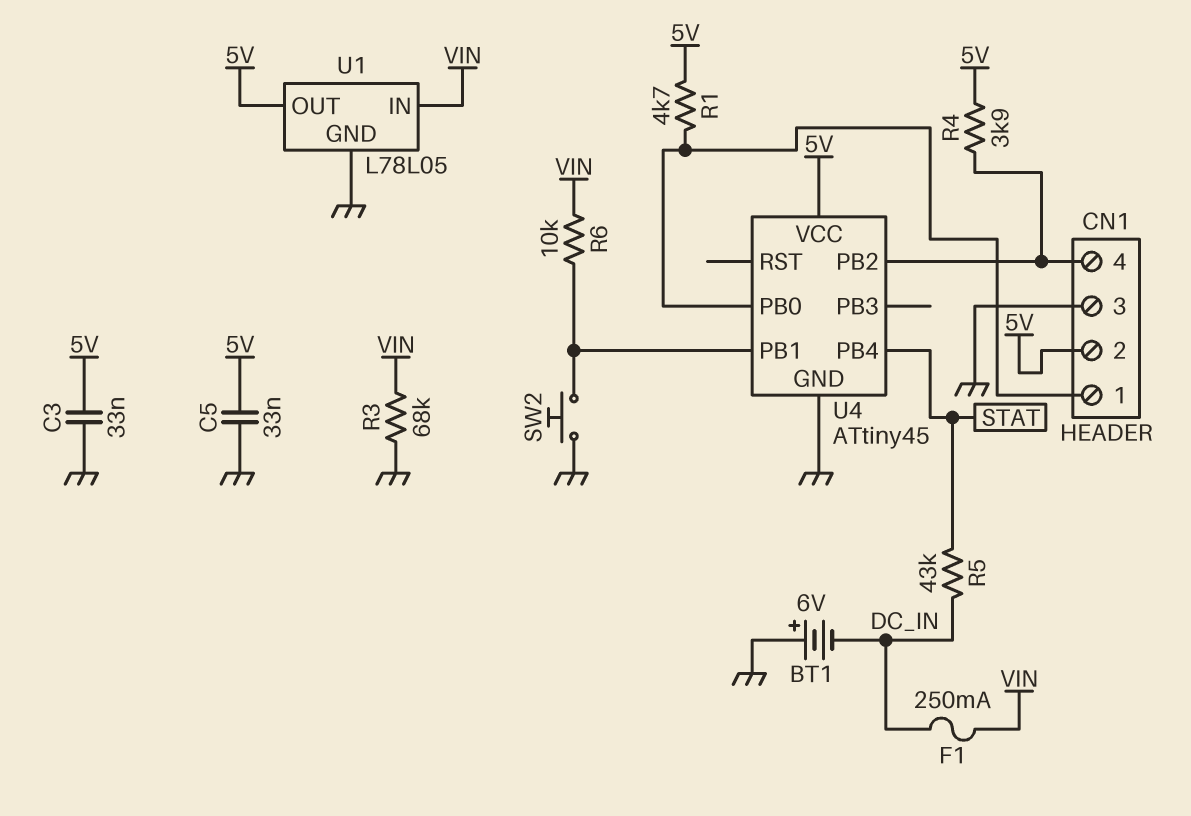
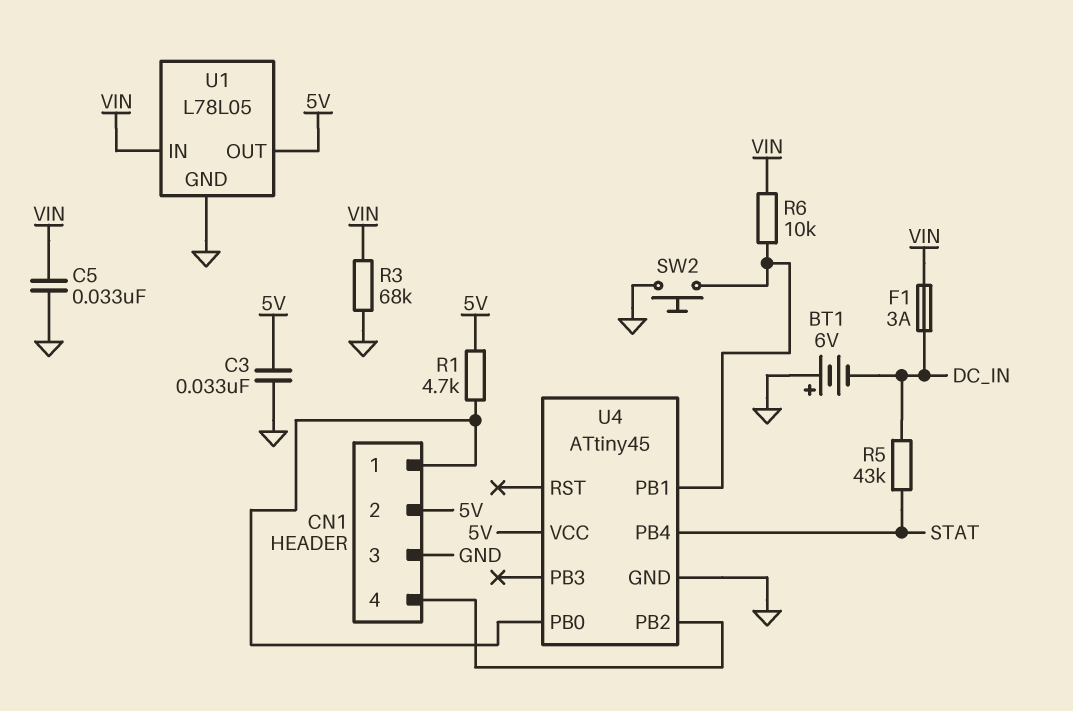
C5: 33nF (5V, GND) -> 33nF (GND, VIN)
F1: 250mA (DC_IN, VIN) -> 3A (DC_IN, VIN)
R4: 3.9k (5V, CN1/4) -> none

